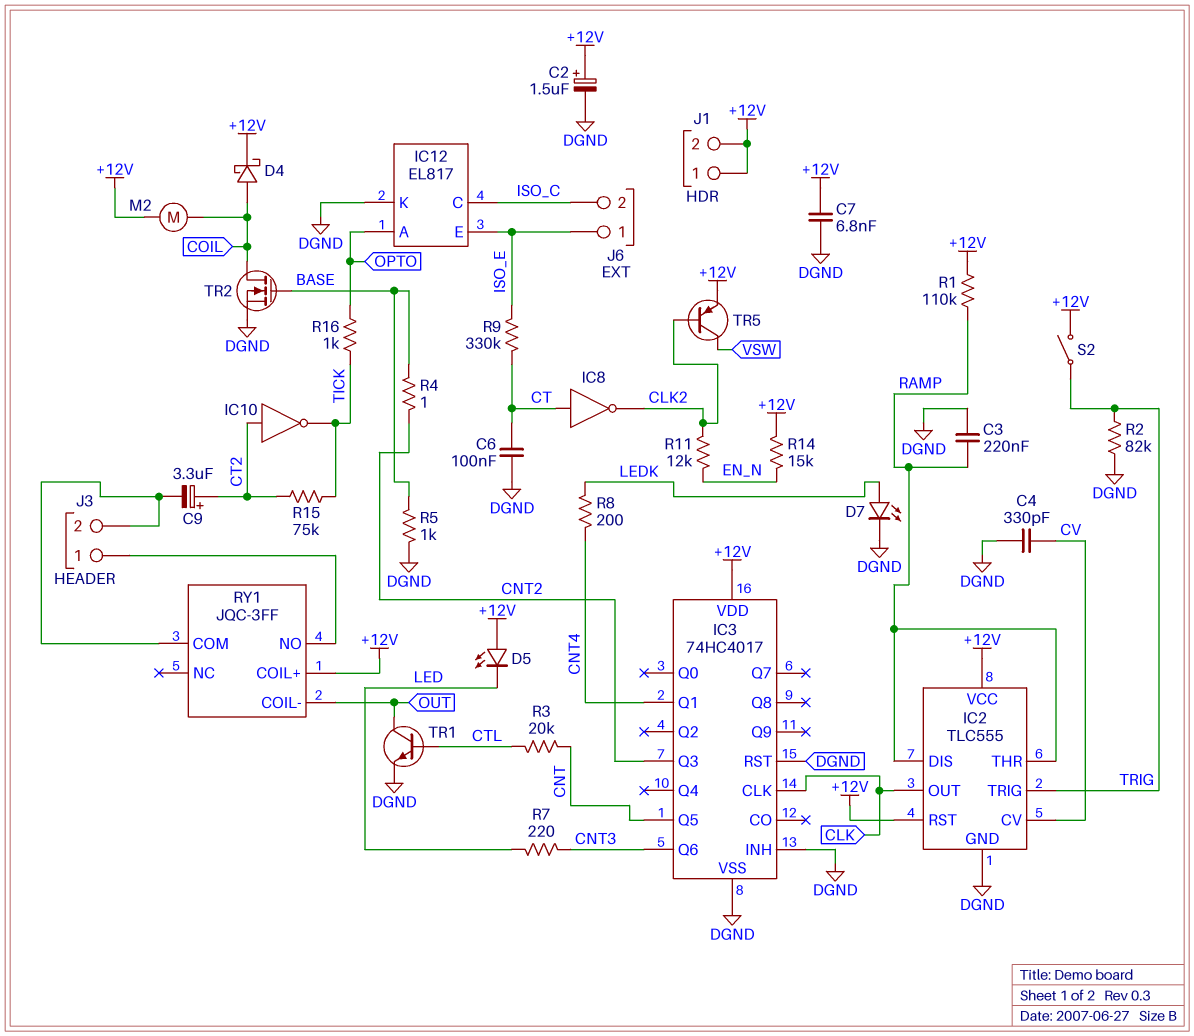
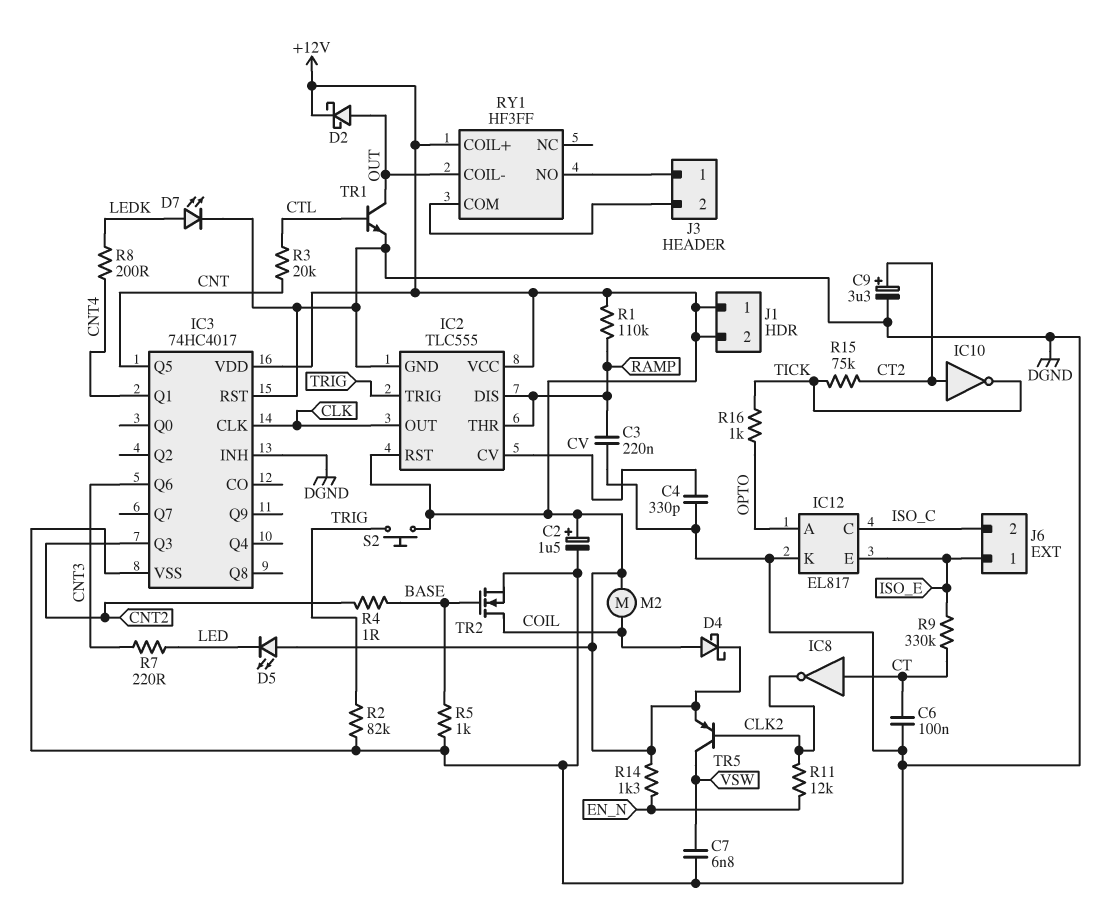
C7: 6.8nF (+12V, DGND) -> 6.8nF (DGND, VSW)
C9: 3.3uF (plus CT2, minus J3/2) -> 3.3uF (plus CT2, minus DGND)
D2: none -> schottky (A OUT, K +12V)
R14: 15k (+12V, EN_N) -> 1.3k (+12V, EN_N)
RY1: JQC-3FF -> HF3FF
S2: switch (+12V, TRIG) -> button (+12V, TRIG)

